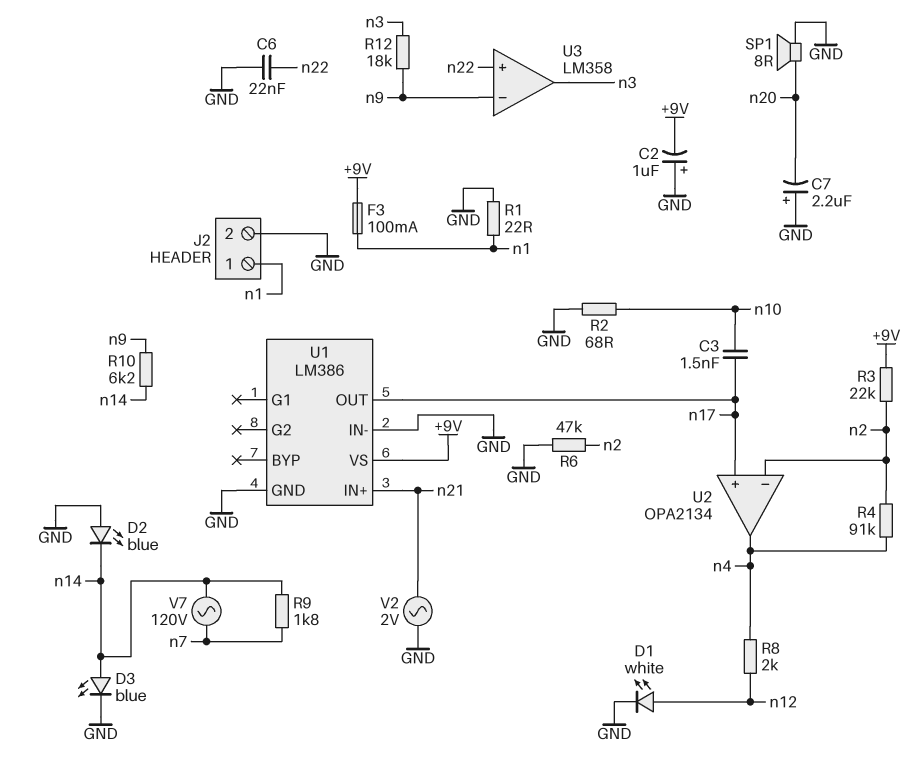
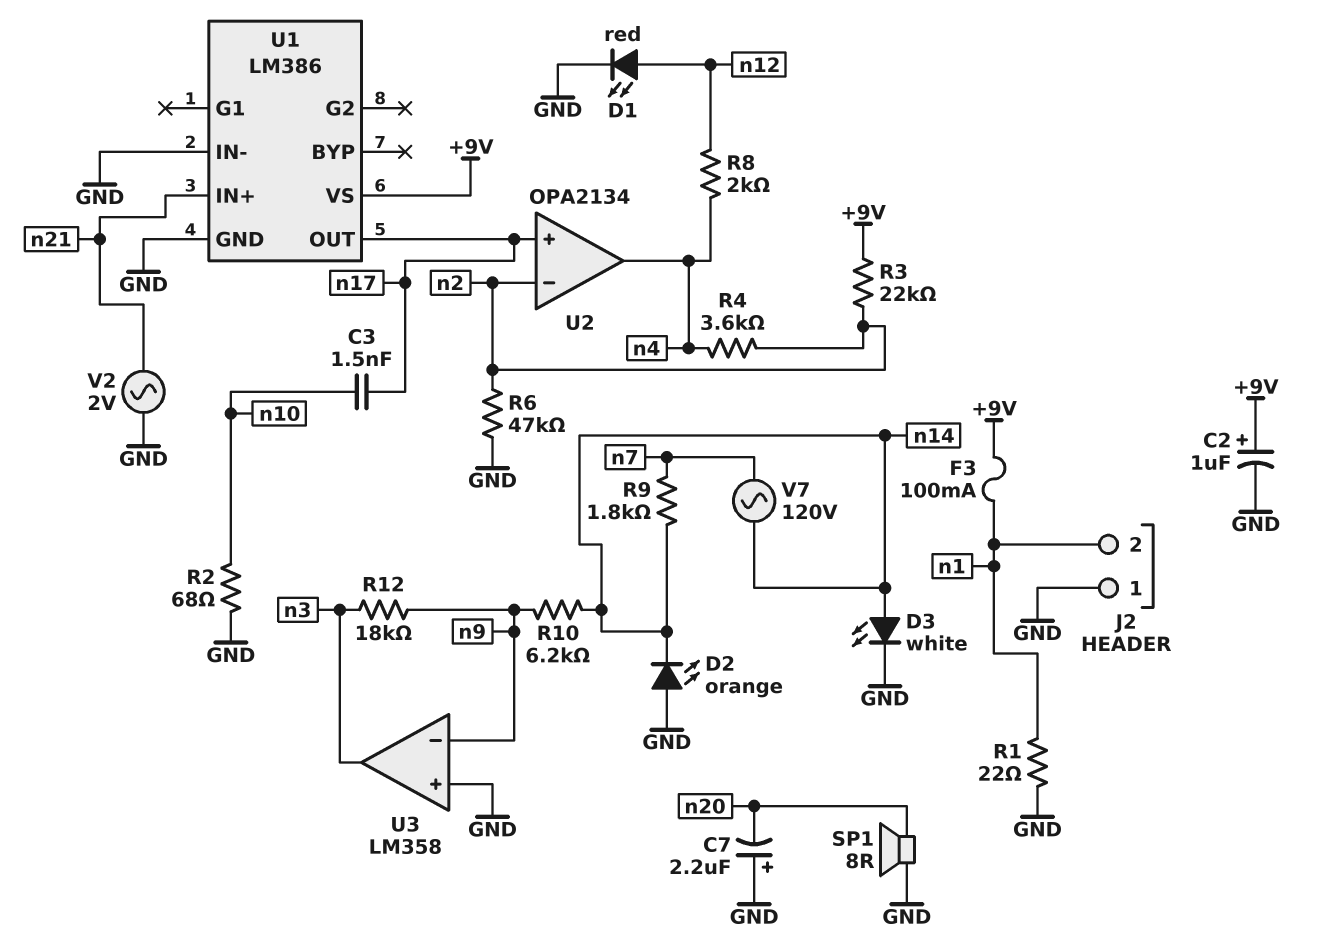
C2: 1uF (plus GND, minus +9V) -> 1uF (plus +9V, minus GND)
C6: 22nF (GND, n22) -> none
D1: LED white (A n12, K GND) -> LED red (A n12, K GND)
D2: LED blue (A GND, K n14) -> LED orange (A GND, K n14)
D3: LED blue (A n14, K GND) -> LED white (A n14, K GND)
J2 pin 1: n1 -> GND
J2 pin 2: GND -> n1
R4: 91k (n2, n4) -> 3.6k (n2, n4)
U3 pin in+: n22 -> GND

